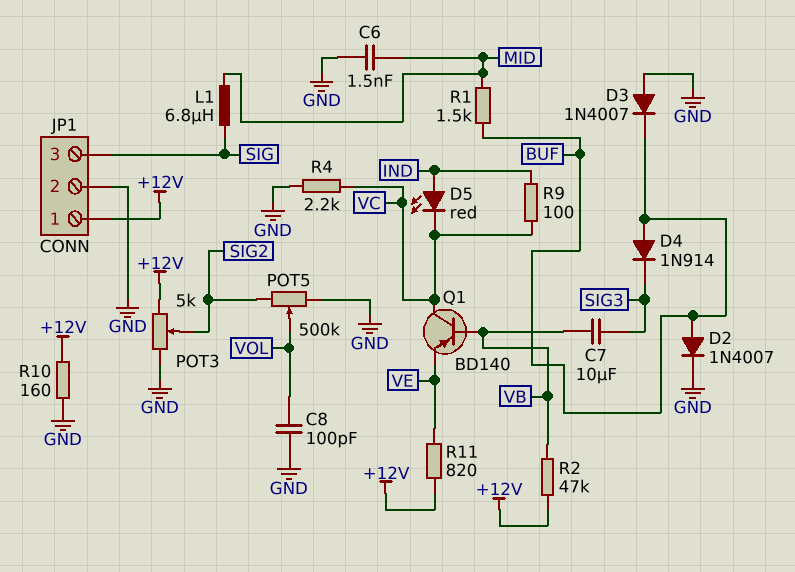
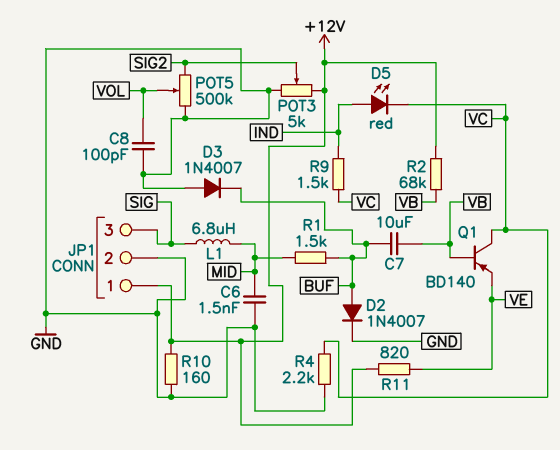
C7: 10uF (SIG3, VB) -> 10uF (BUF, VB)
D4: diode 1N914 (A BUF, K SIG3) -> none
R2: 47k (+12V, VB) -> 68k (+12V, VB)
R9: 100 (IND, VC) -> 1.5k (IND, VC)

